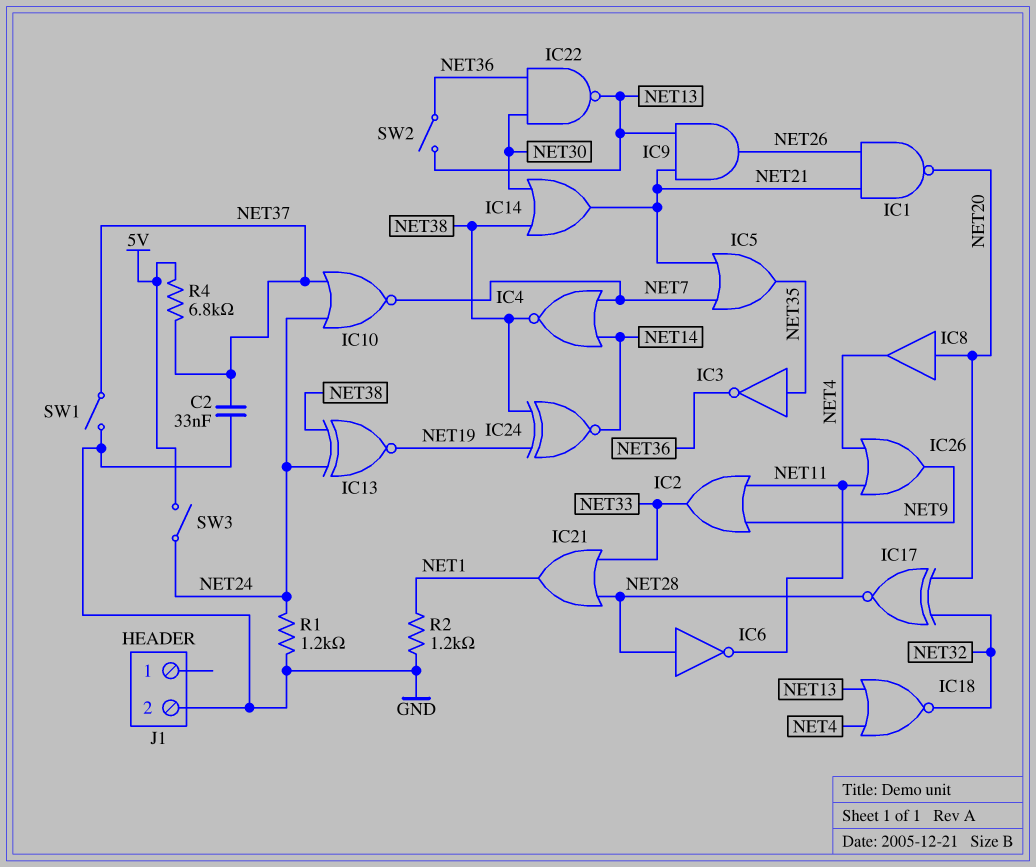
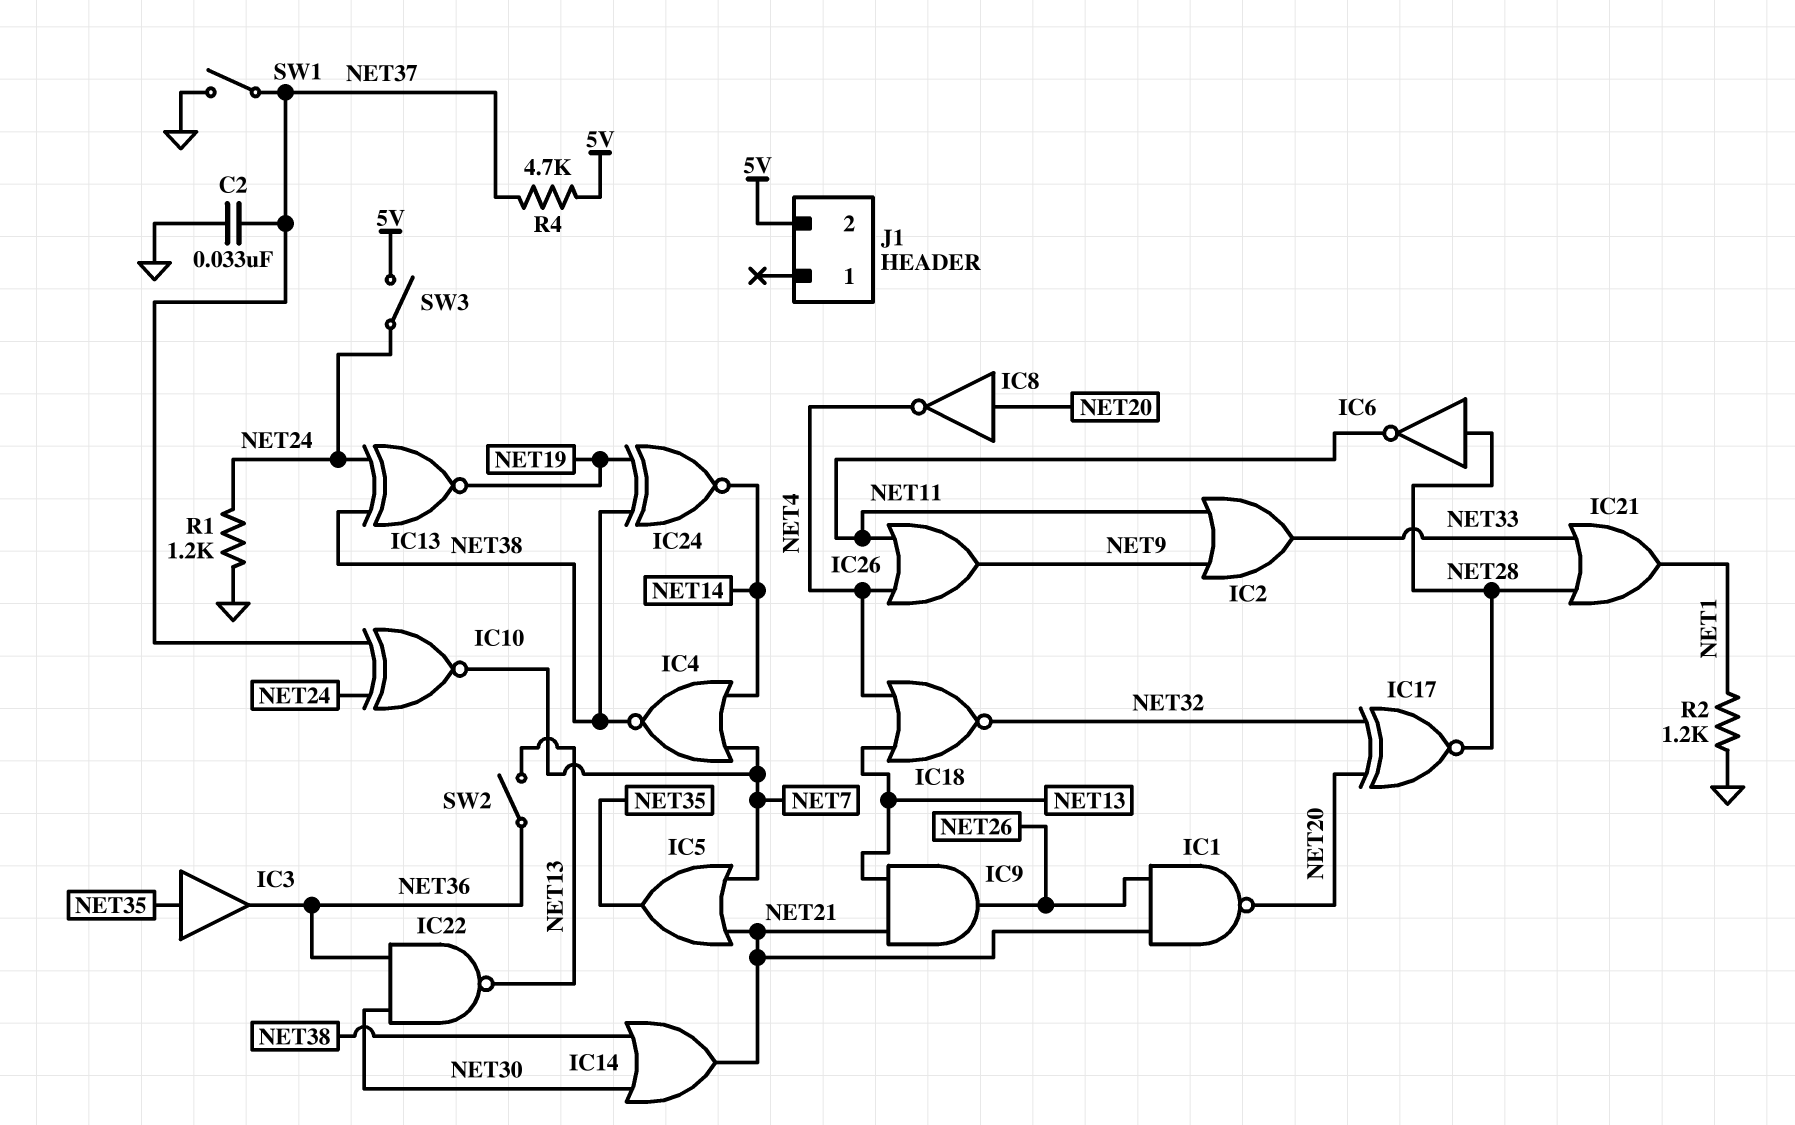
IC3: NOT (in NET35, out NET36) -> buffer (in NET35, out NET36)
IC8: buffer (in NET20, out NET4) -> NOT (in NET20, out NET4)
IC10: NOR (in NET24, in NET37, out NET7) -> XNOR (in NET24, in NET37, out NET7)
J1 pin 2: GND -> 5V
R4: 6.8k (5V, NET37) -> 4.7k (5V, NET37)

